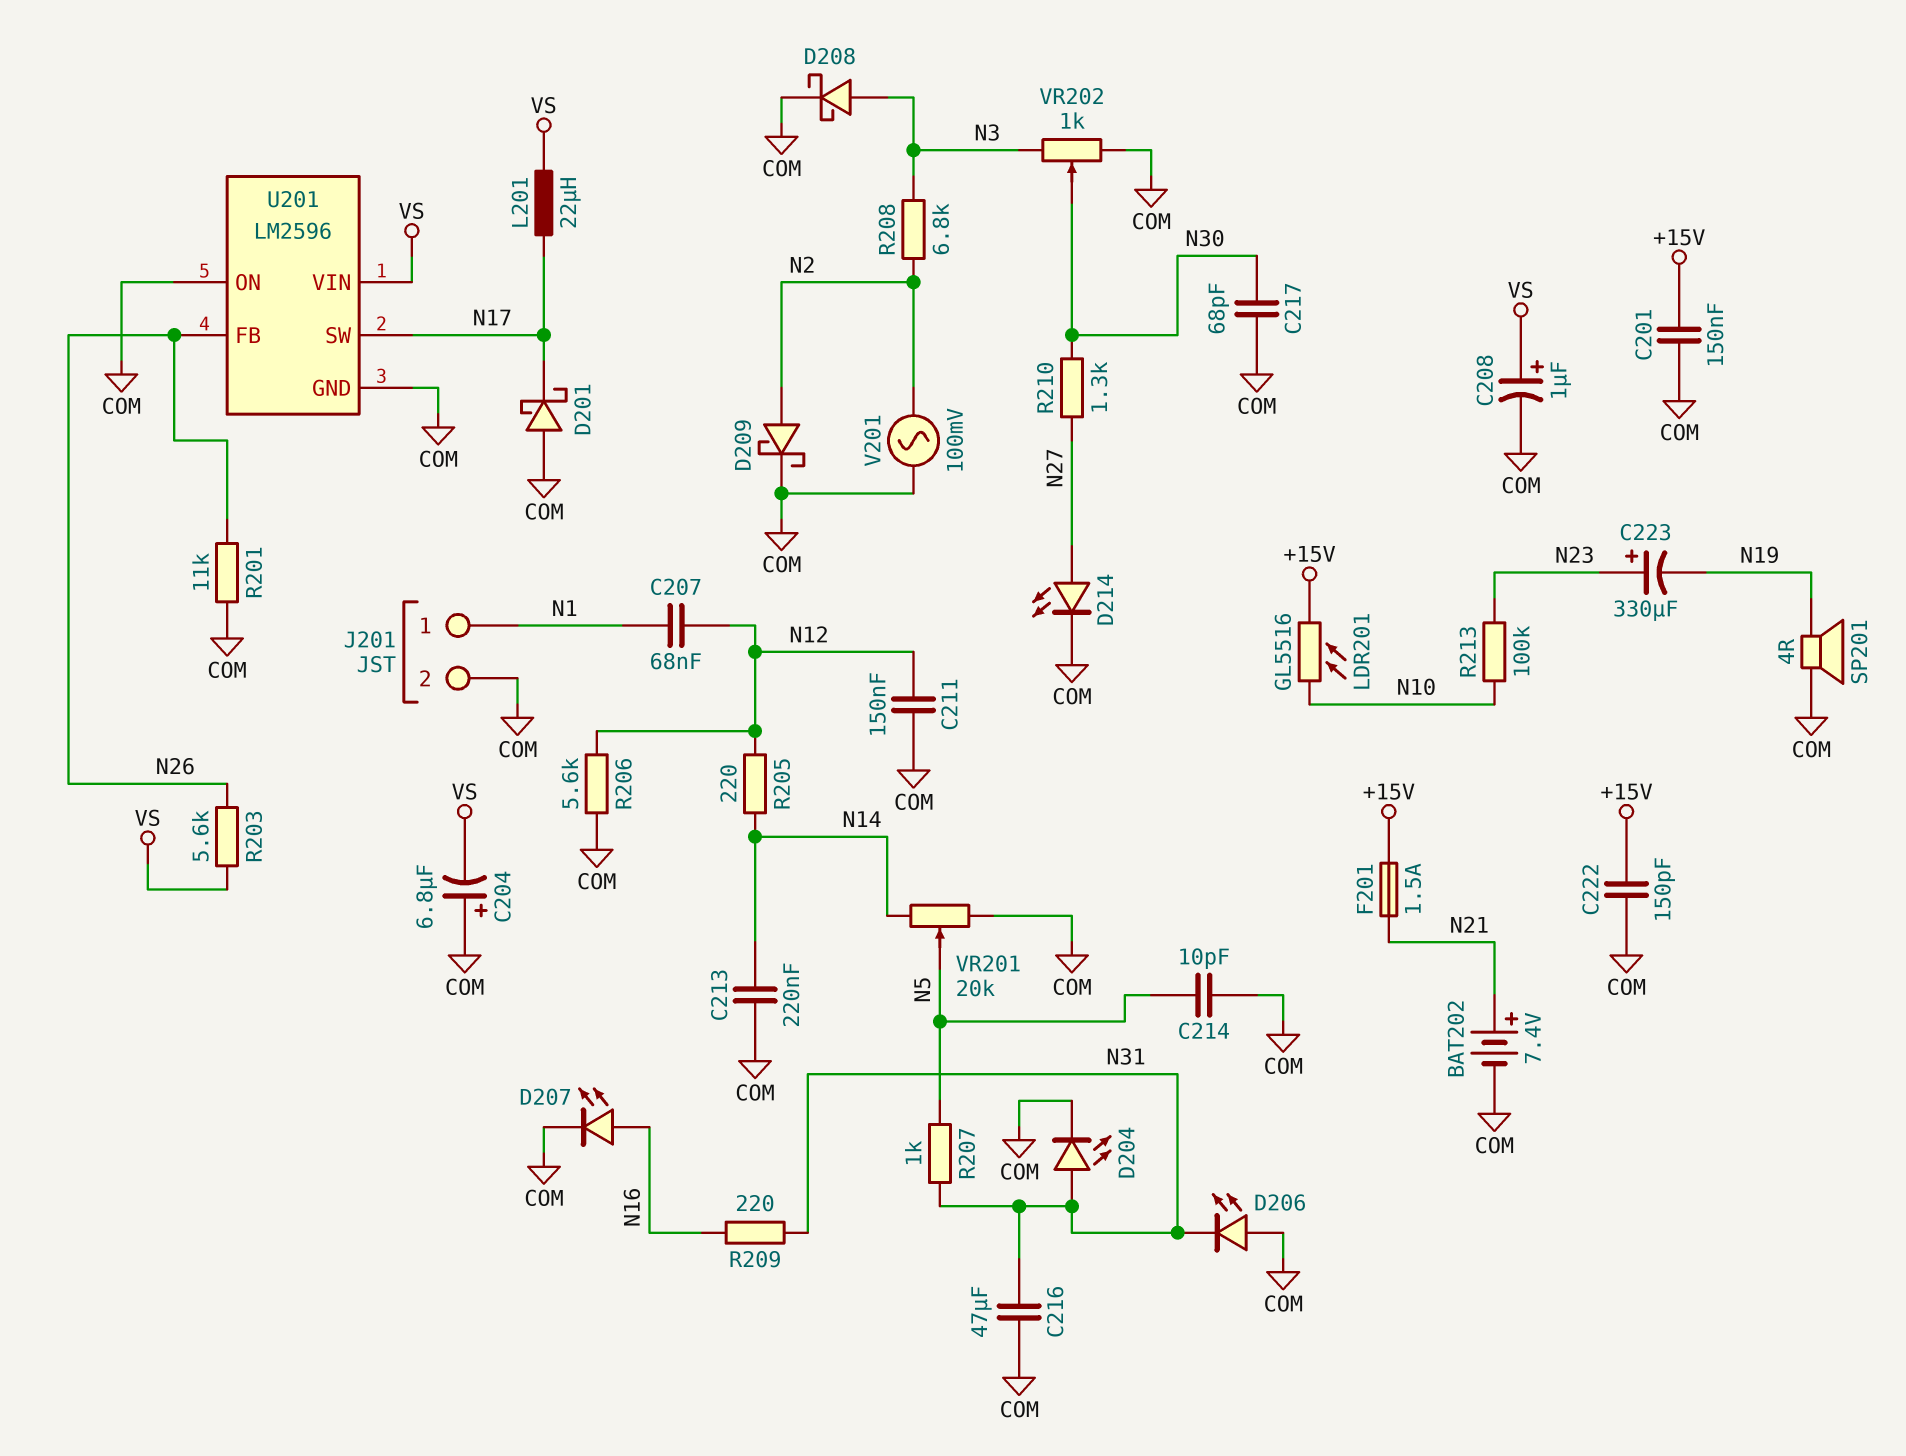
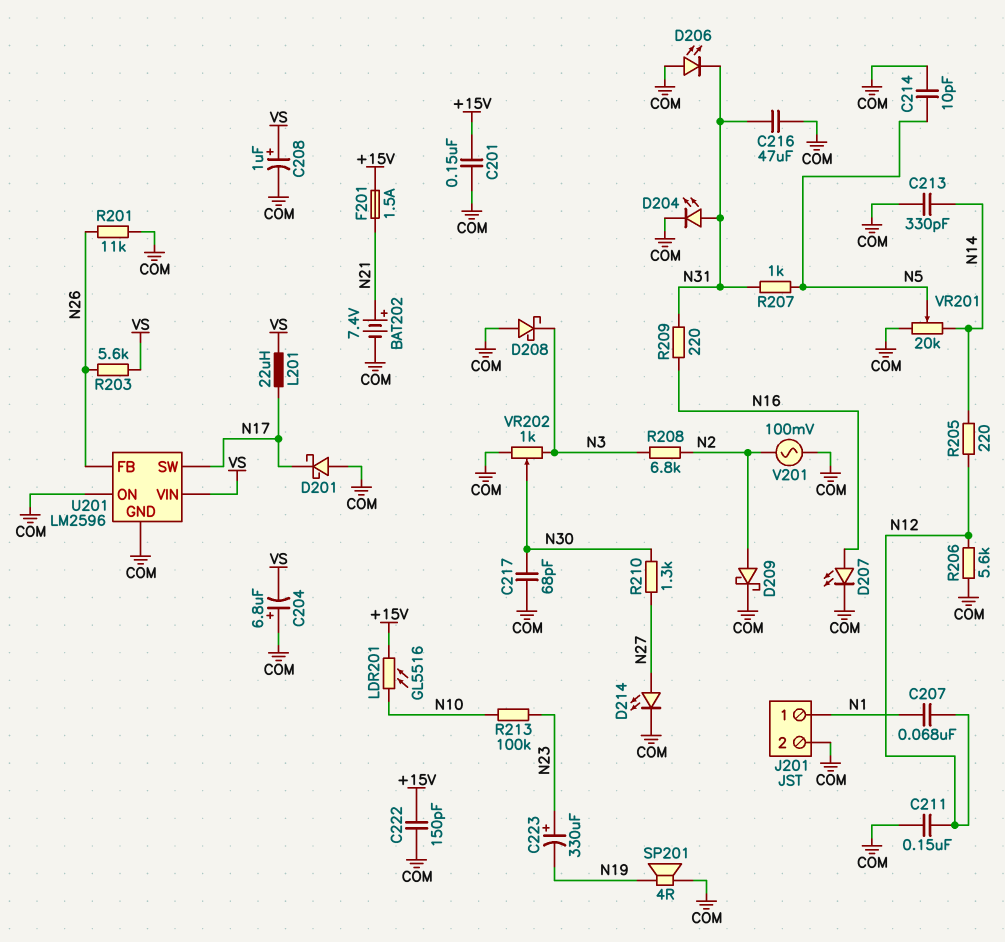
C213: 220nF (COM, N14) -> 330pF (COM, N14)
D208: schottky (A N3, K COM) -> schottky (A COM, K N3)

